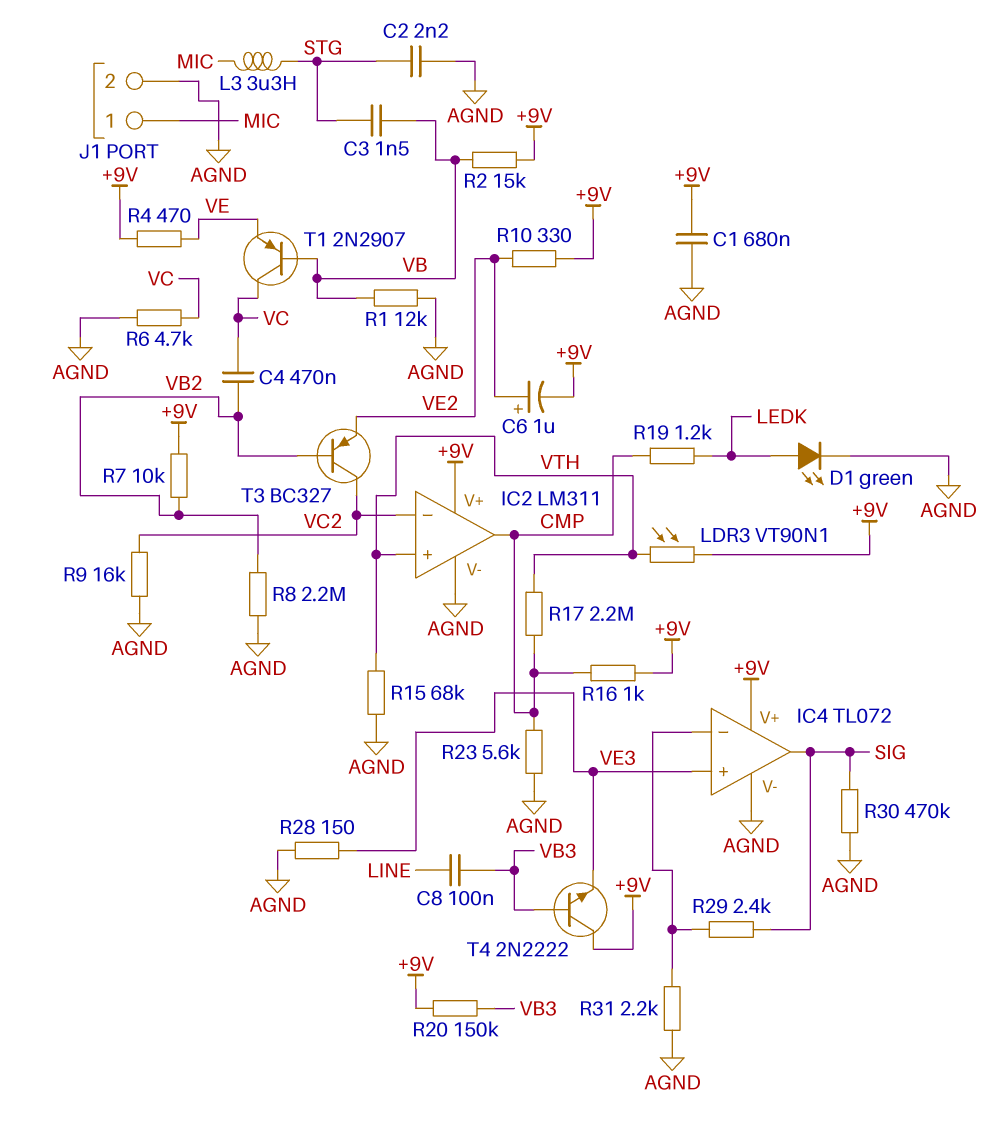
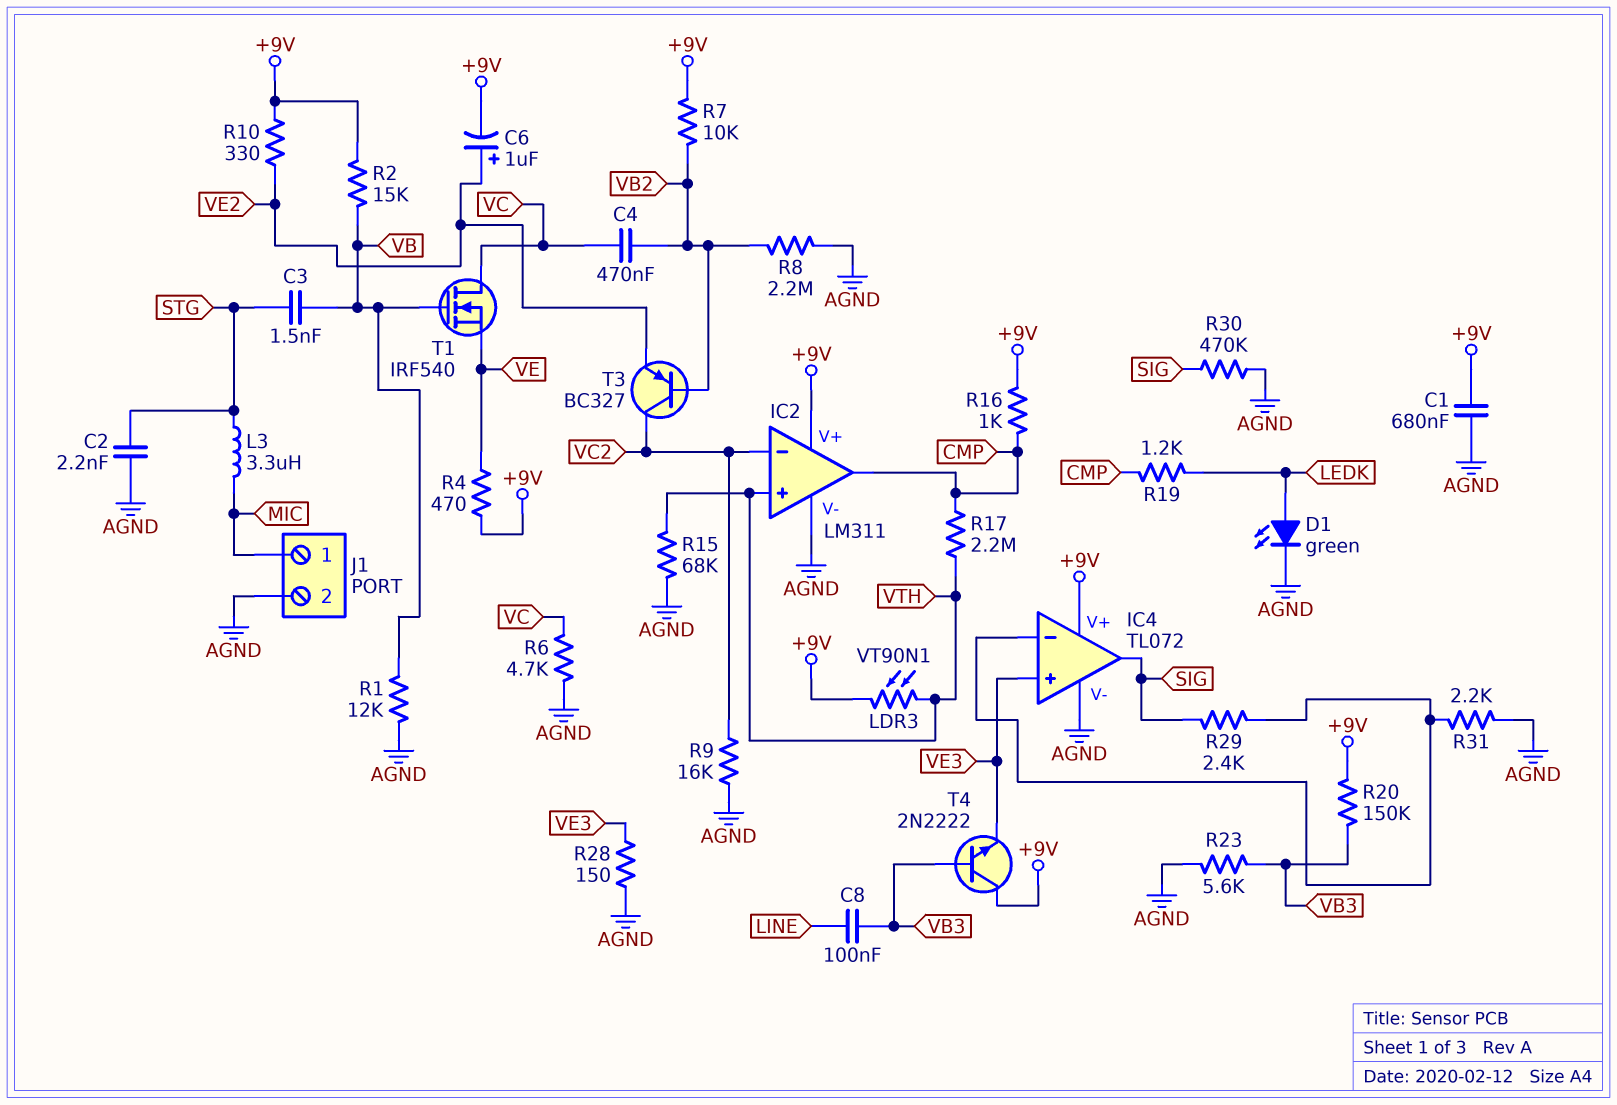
R23: 5.6k (AGND, CMP) -> 5.6k (AGND, VB3)
T1: PNP 2N2907 (B VB, C VC, E VE) -> NMOS IRF540 (G VB, D VC, S VE)

